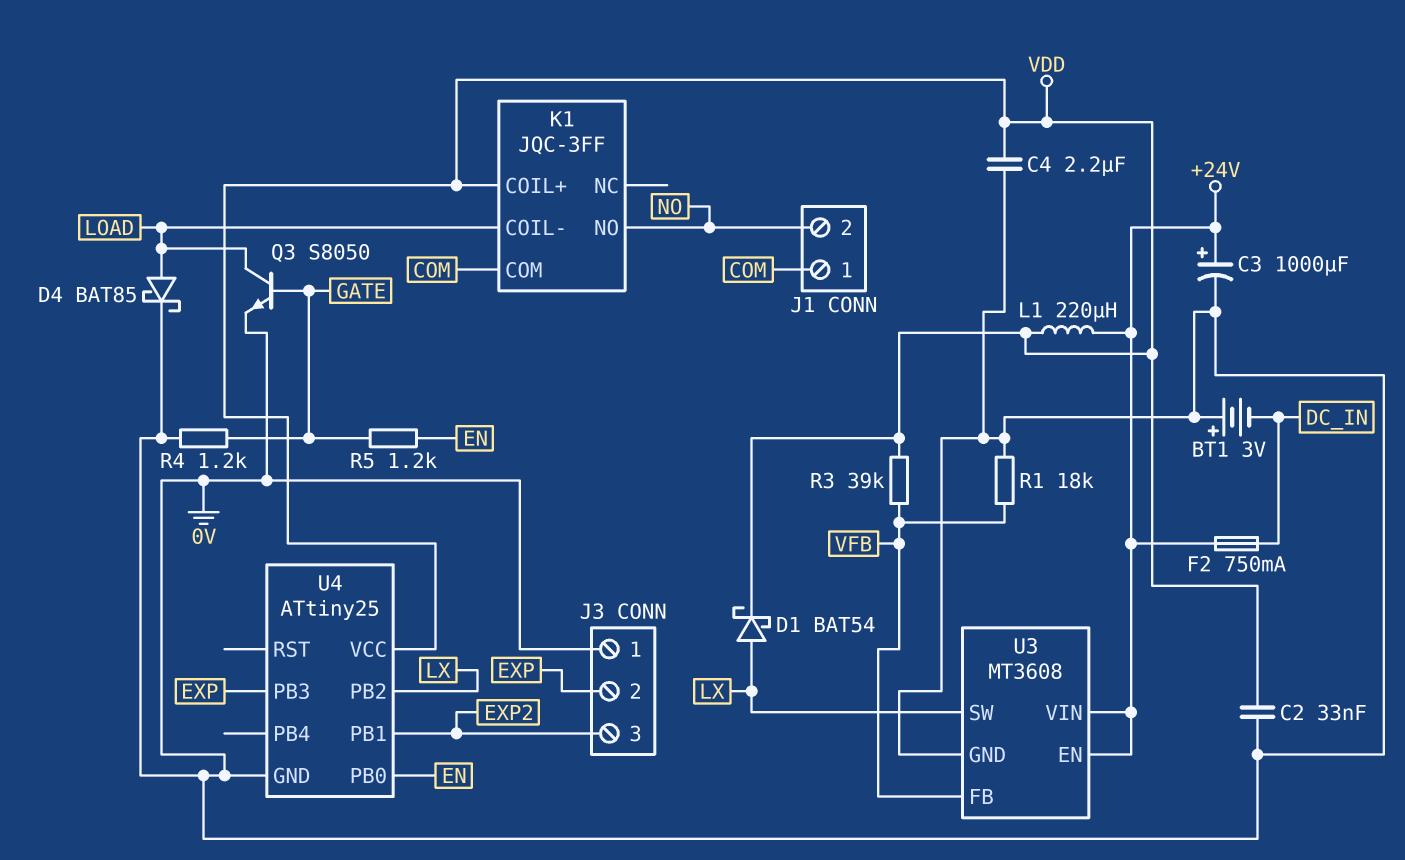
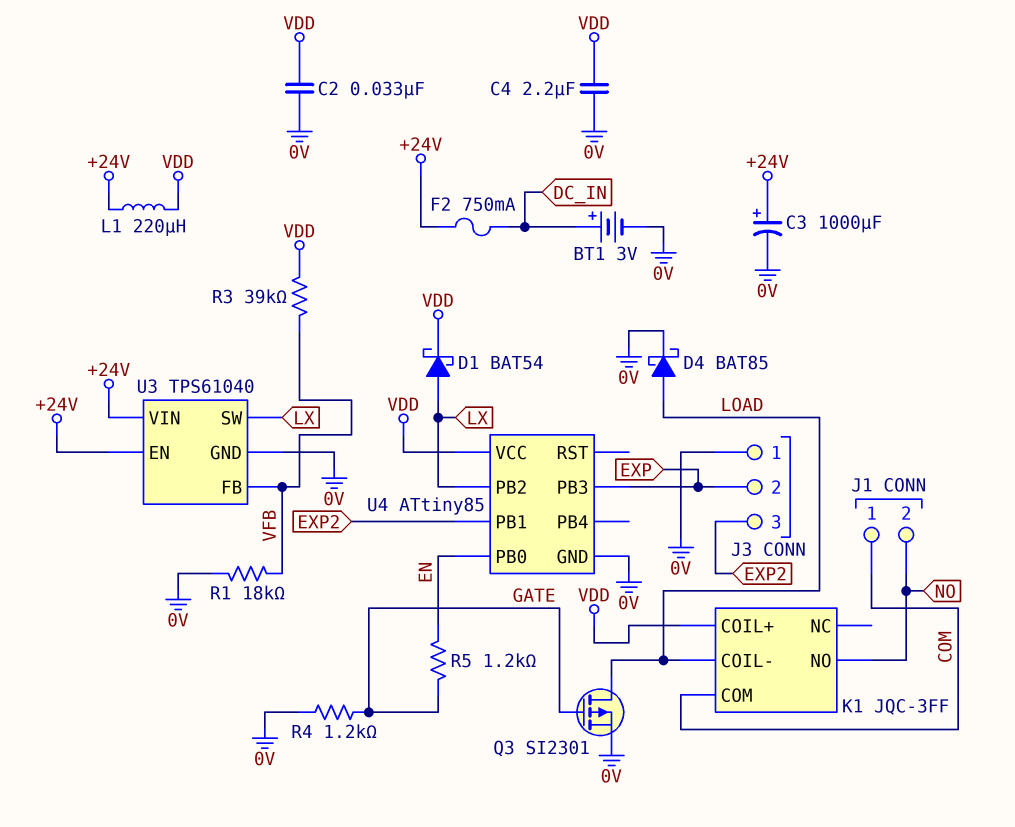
BT1: 3V (plus 0V, minus DC_IN) -> 3V (plus DC_IN, minus 0V)
Q3: NPN S8050 (B GATE, C LOAD, E 0V) -> PMOS SI2301 (G GATE, D LOAD, S 0V)
U3: MT3608 -> TPS61040
U4: ATtiny25 -> ATtiny85

